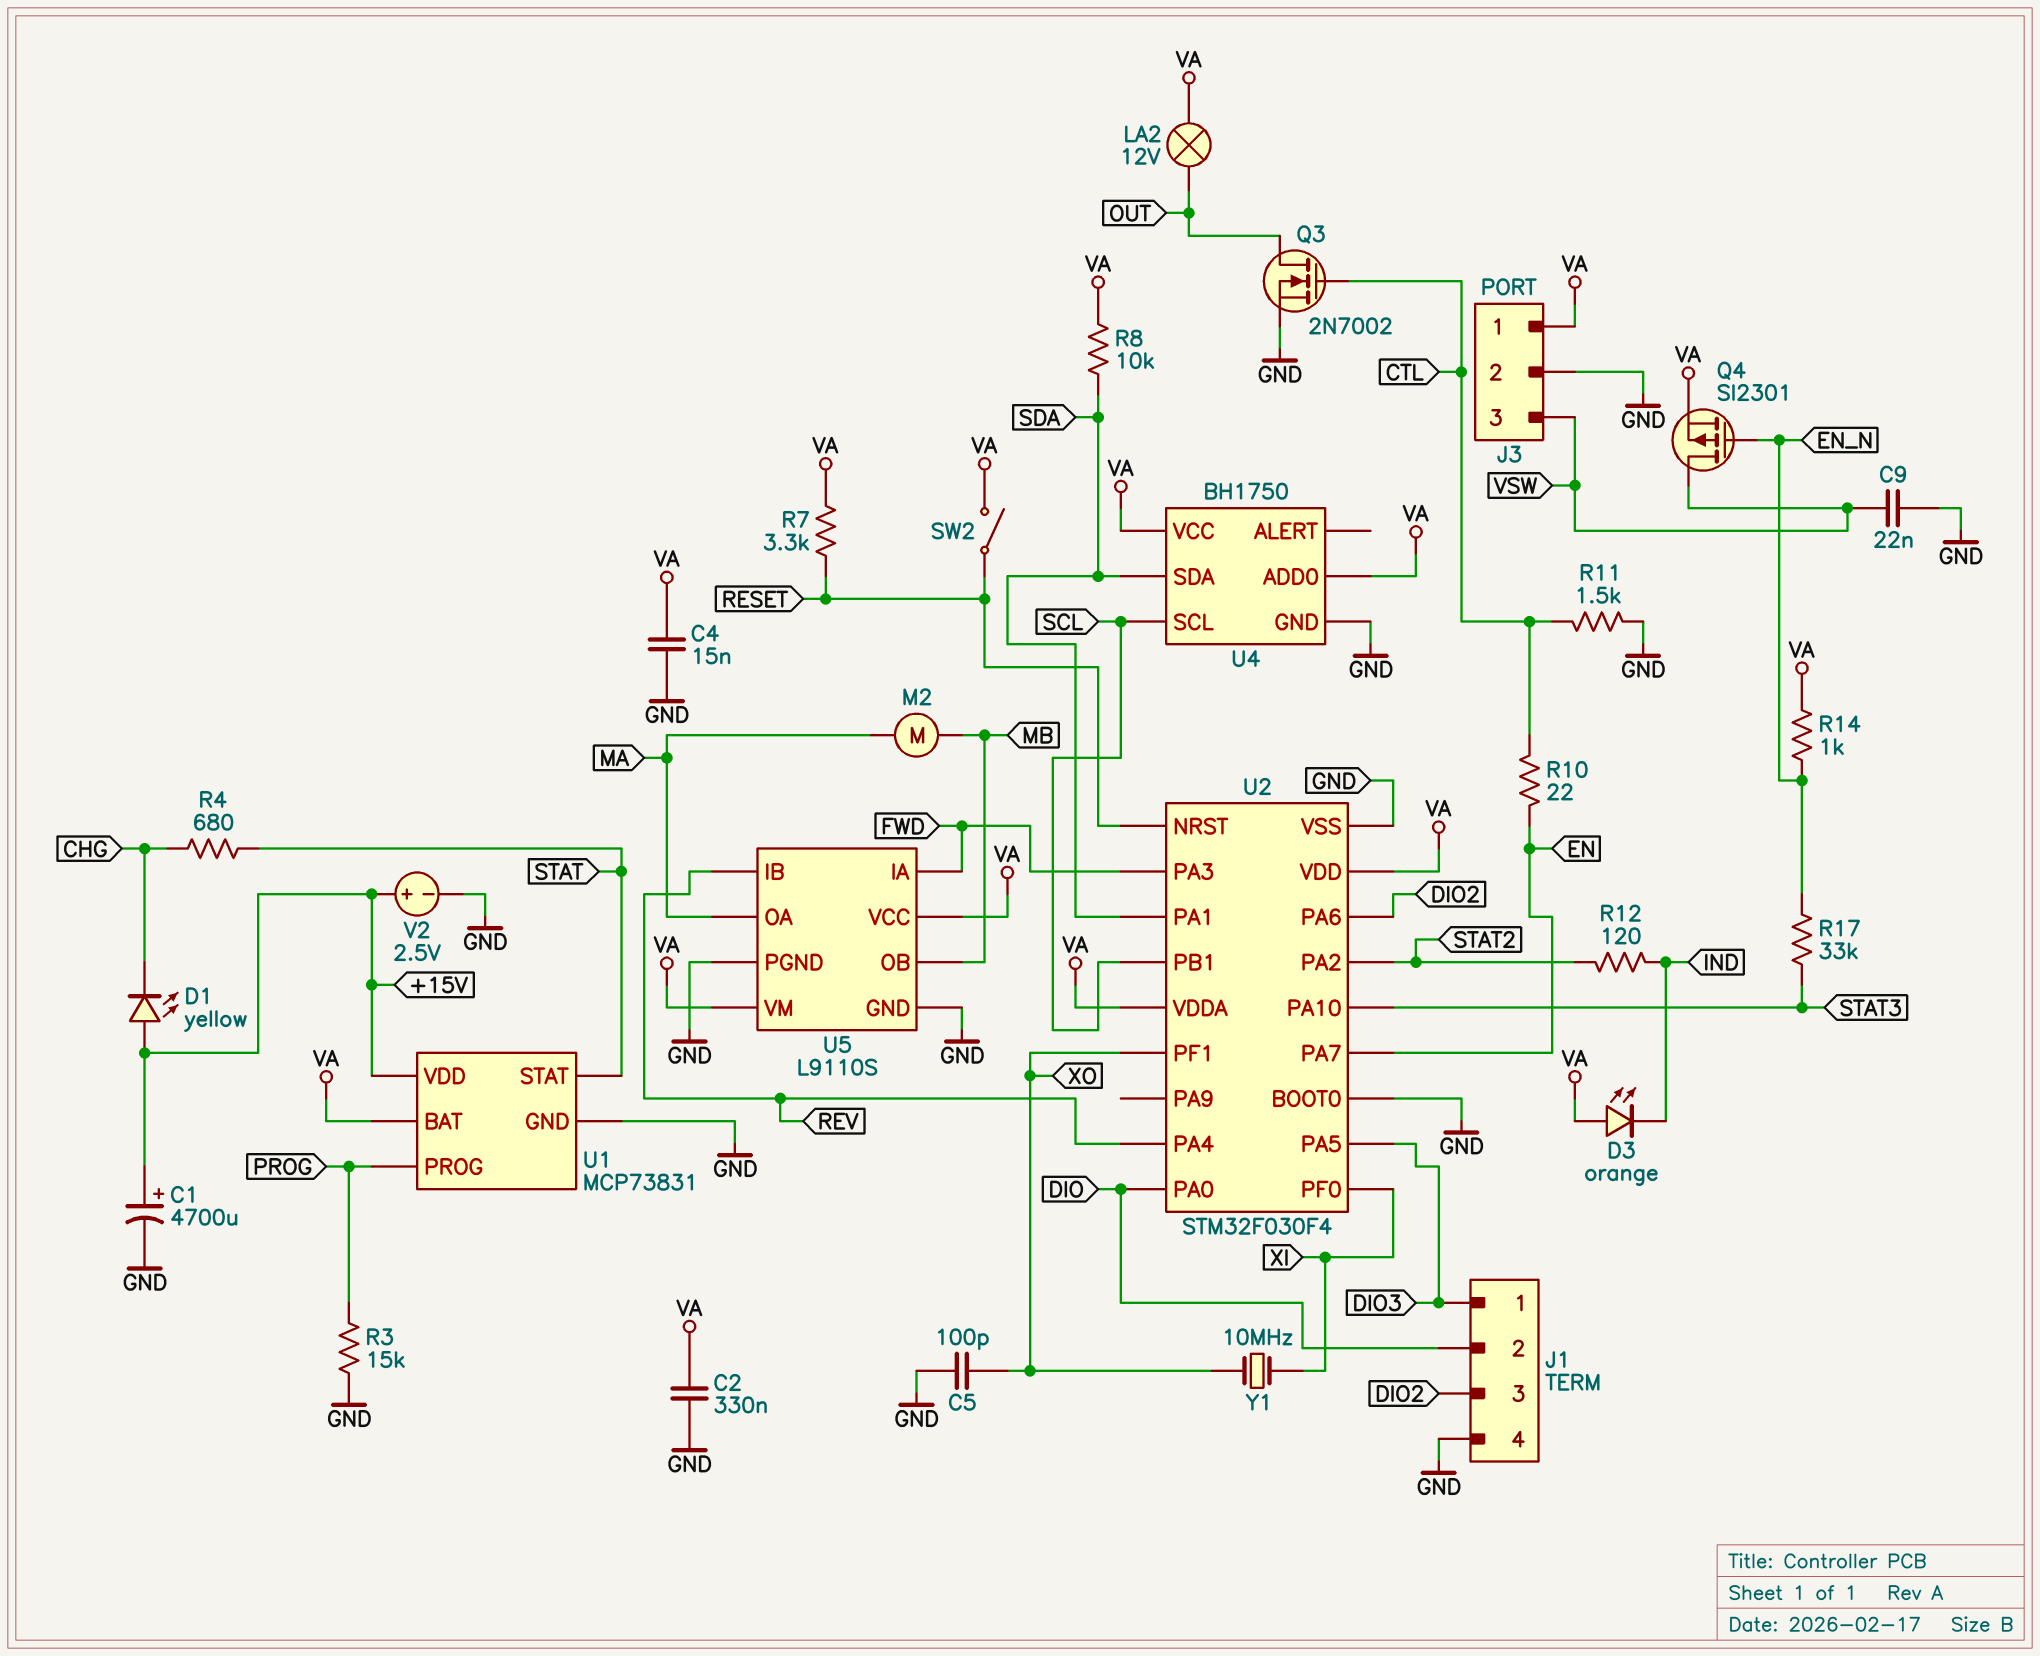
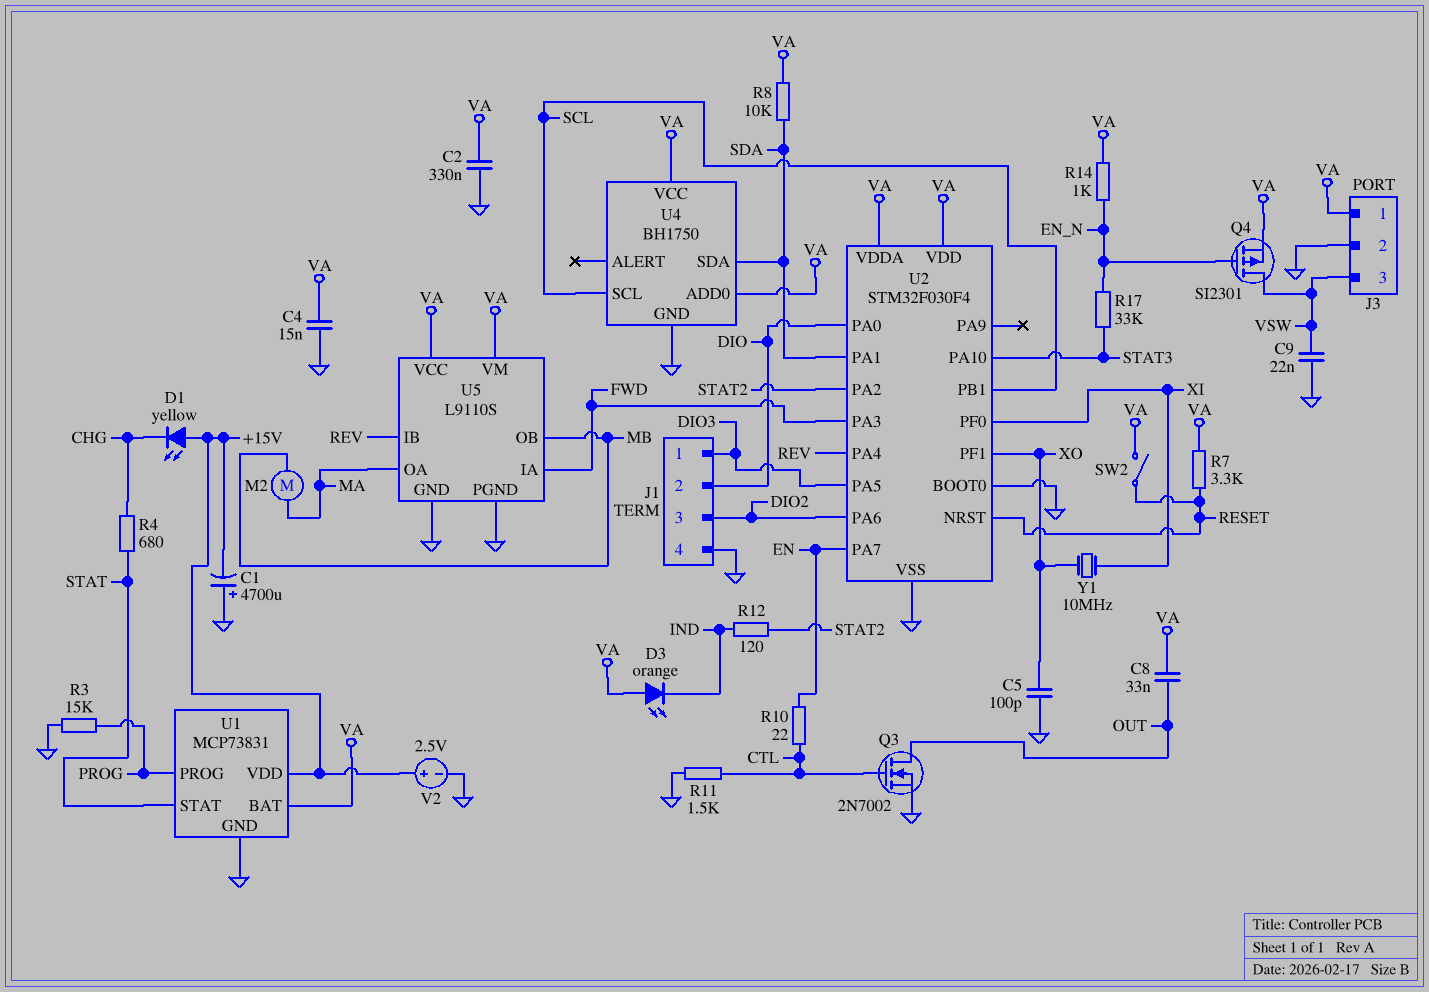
C1: 4700uF (plus +15V, minus GND) -> 4700uF (plus GND, minus +15V)
C8: none -> 33nF (OUT, VA)
LA2: lamp 12V (OUT, VA) -> none

